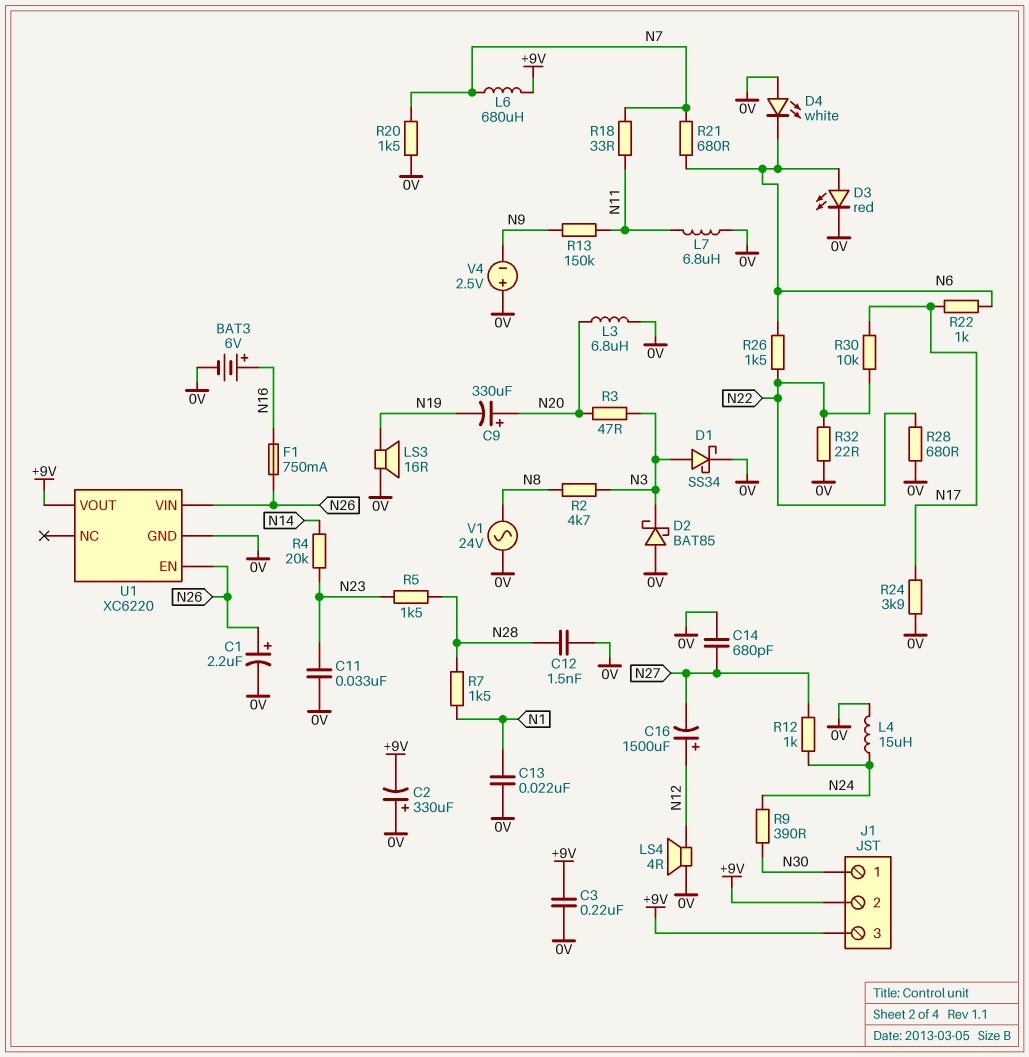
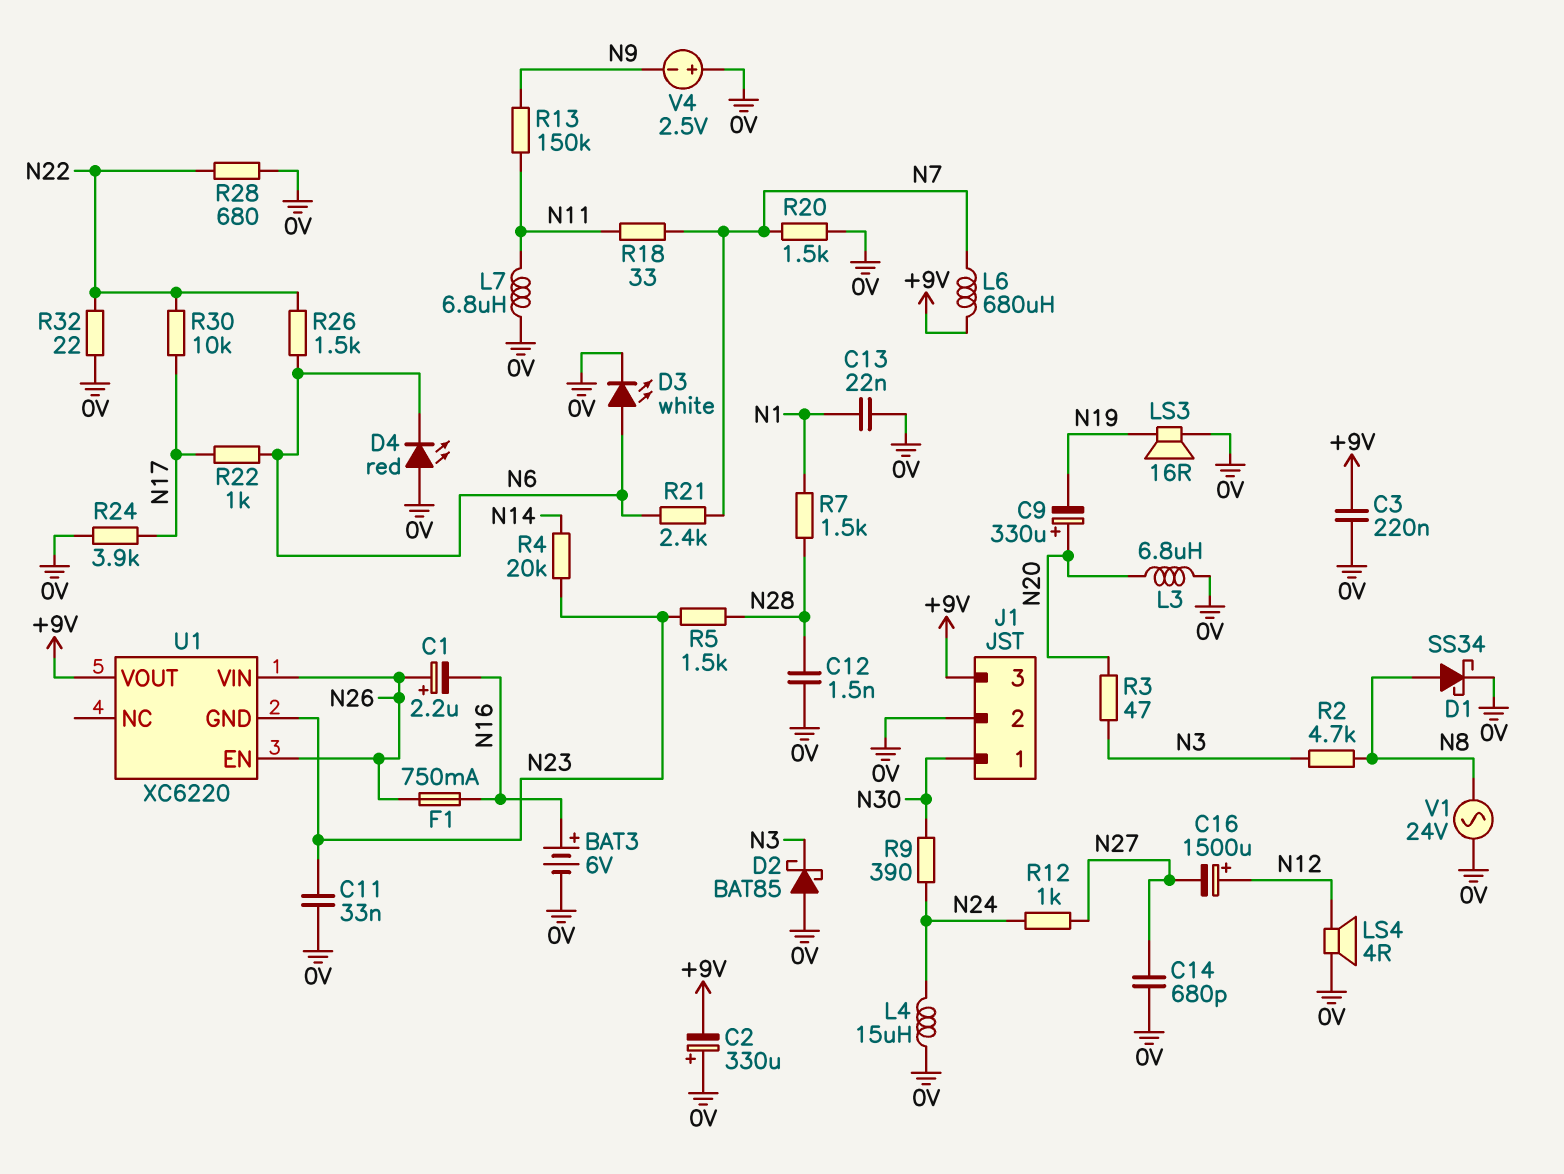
C1: 2.2uF (plus N26, minus 0V) -> 2.2uF (plus N26, minus N16)
D1: schottky SS34 (A N3, K 0V) -> schottky SS34 (A N8, K 0V)
D3: LED red (A N6, K 0V) -> LED white (A N6, K 0V)
D4: LED white (A 0V, K N6) -> LED red (A 0V, K N6)
J1 pin 2: +9V -> 0V
R21: 680 (N6, N7) -> 2.4k (N6, N7)
U1 pin GND: 0V -> N23

